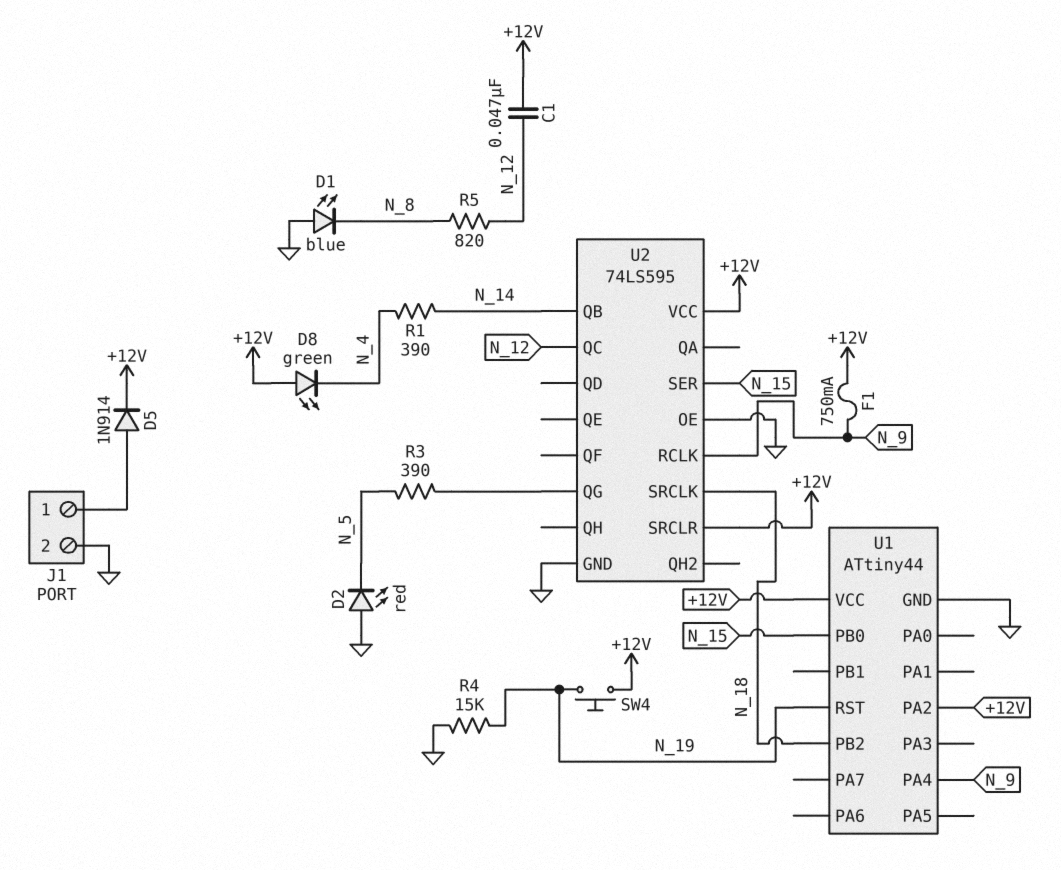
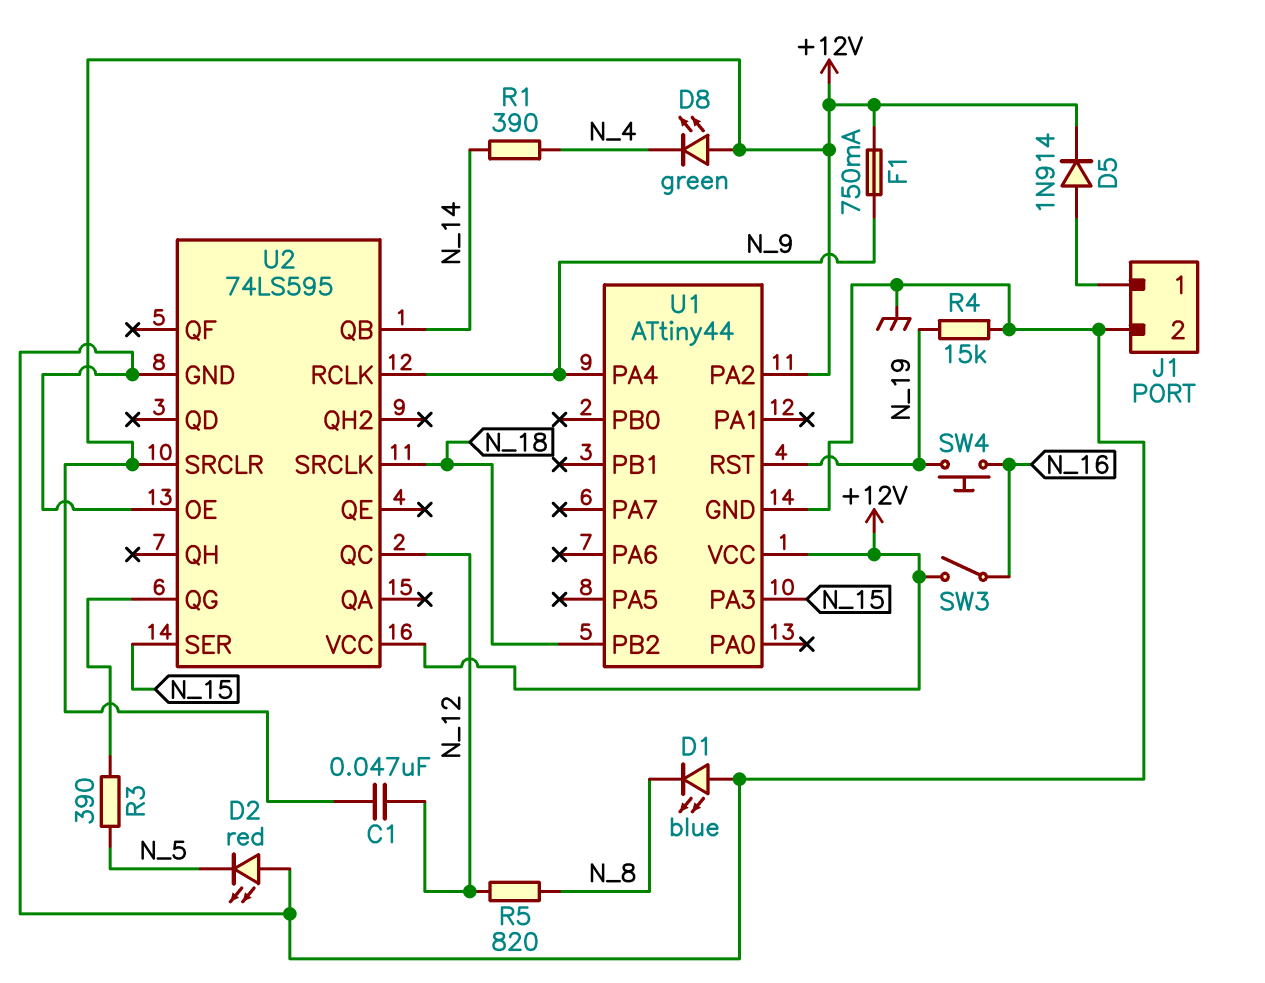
SW3: none -> switch (+12V, N_16)
SW4: button (+12V, N_19) -> button (N_16, N_19)
U1 pin PA3: none -> N_15
U1 pin PB0: N_15 -> none

